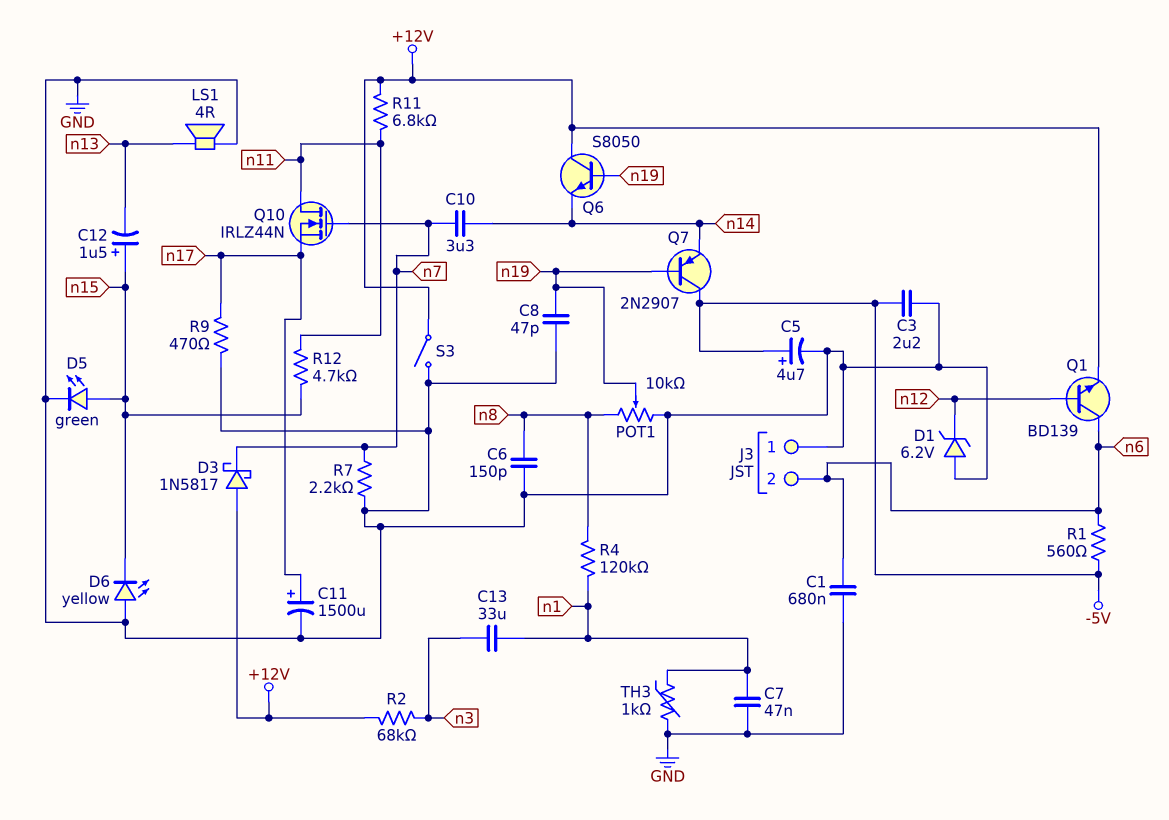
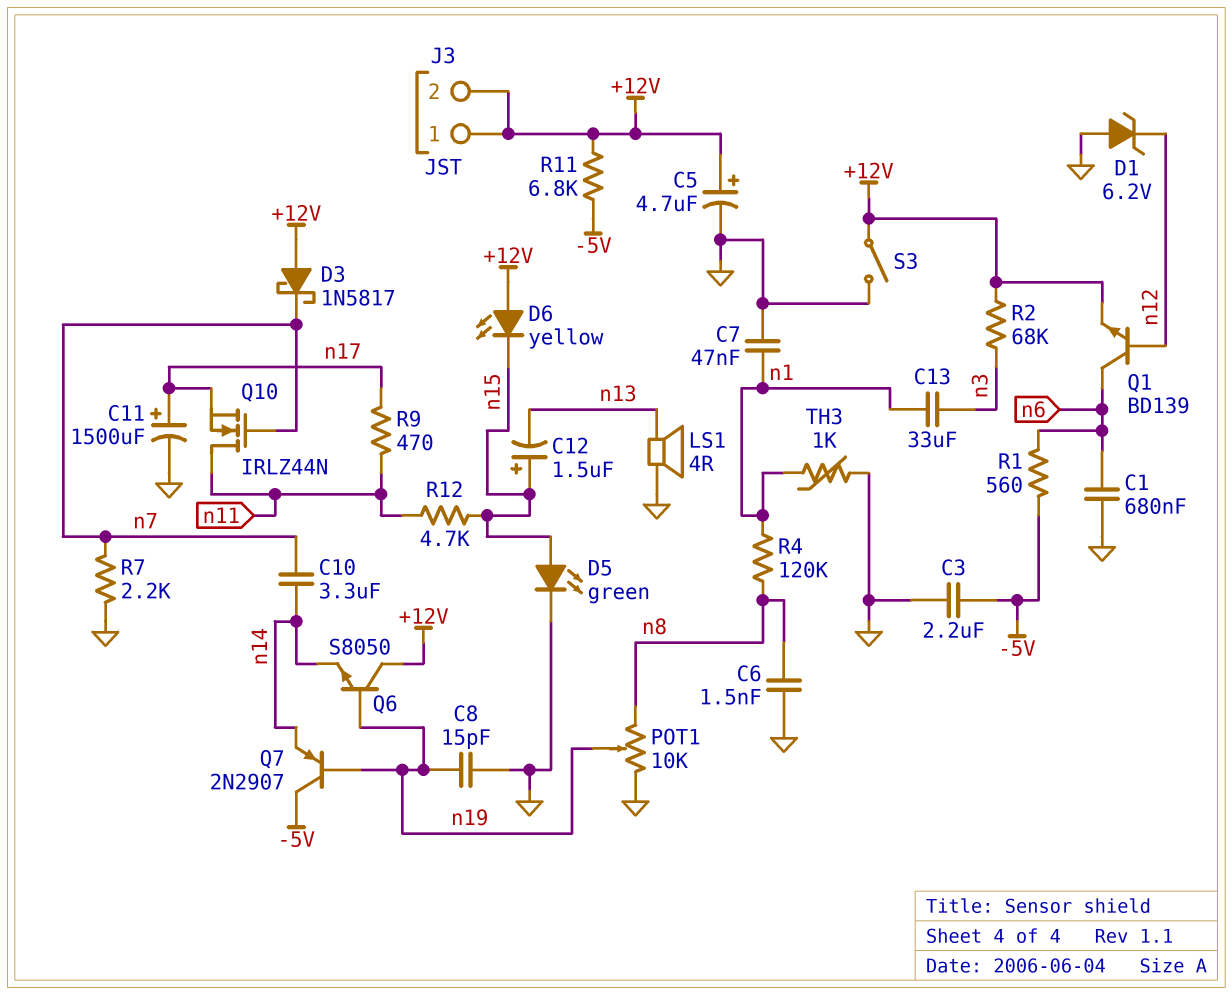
C5: 4.7uF (plus -5V, minus GND) -> 4.7uF (plus +12V, minus GND)
C6: 150pF (GND, n8) -> 1.5nF (GND, n8)
C8: 47pF (GND, n19) -> 15pF (GND, n19)
D6: LED yellow (A GND, K n15) -> LED yellow (A +12V, K n15)
J3 pin 1: GND -> +12V
J3 pin 2: n6 -> +12V
R9: 470 (GND, n17) -> 470 (n11, n17)
R11: 6.8k (+12V, n11) -> 6.8k (+12V, -5V)

